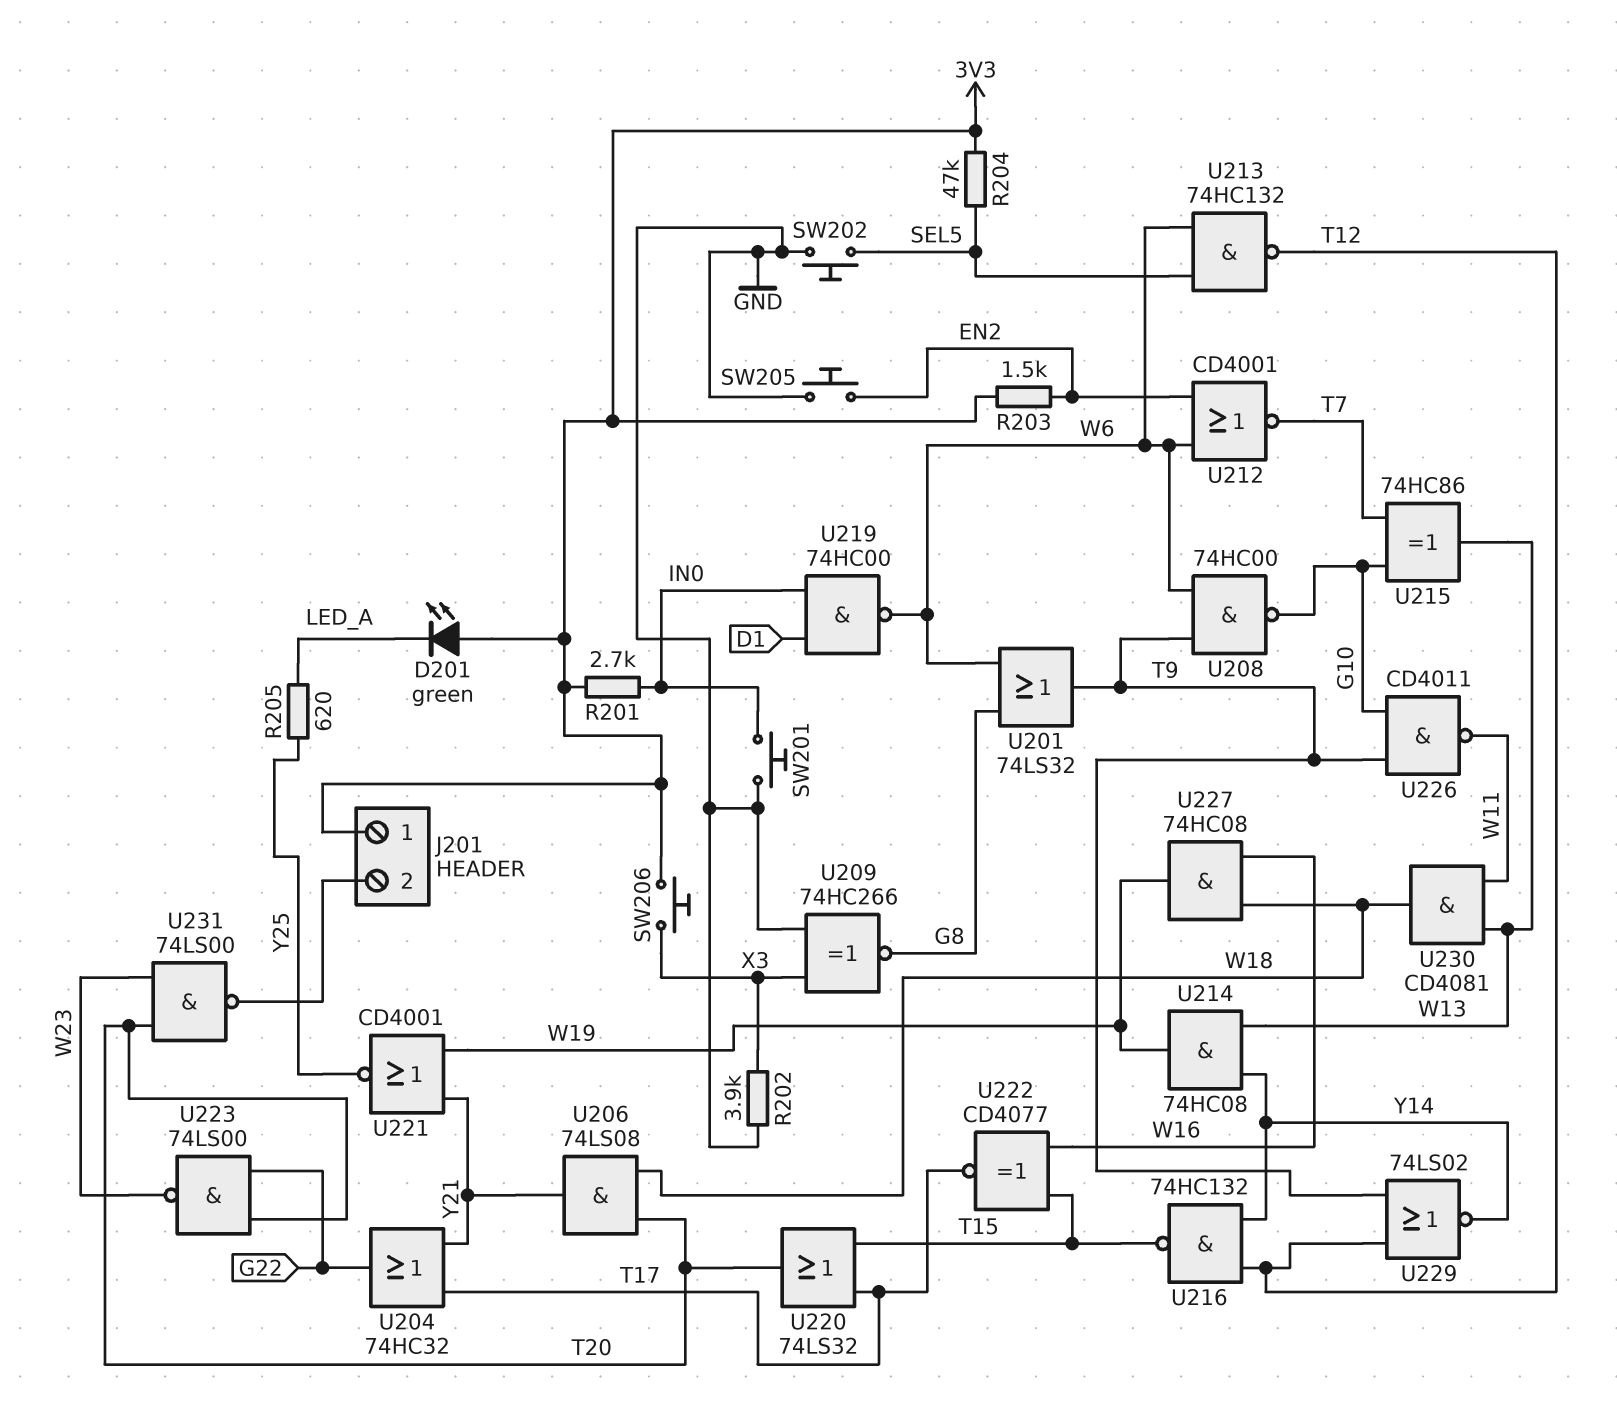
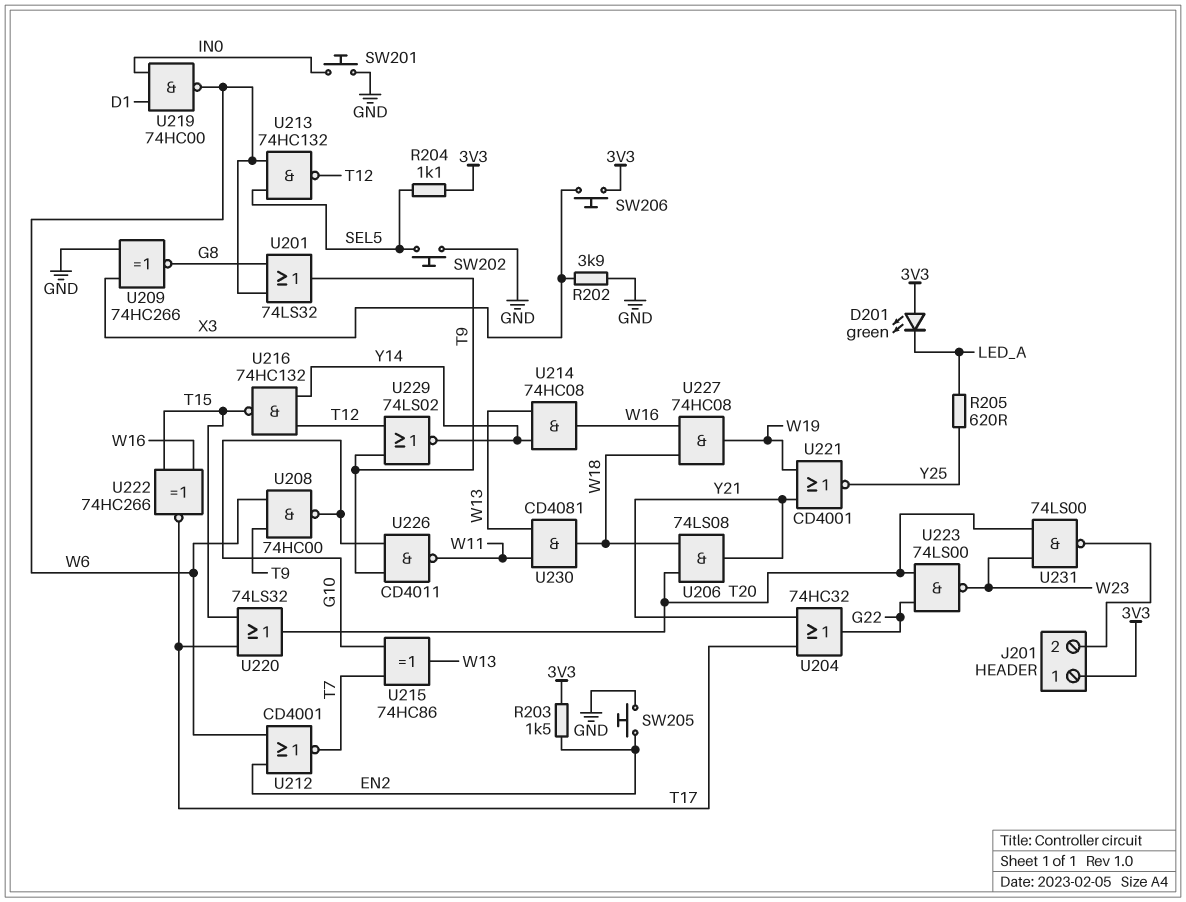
R201: 2.7k (3V3, IN0) -> none
R204: 47k (3V3, SEL5) -> 1.1k (3V3, SEL5)
U214: AND 74HC08 (in W13, in Y14, out W19) -> AND 74HC08 (in W13, in Y14, out W16)
U222: XNOR CD4077 (in T15, in W16, out T17) -> XNOR 74HC266 (in T15, in W16, out T17)

